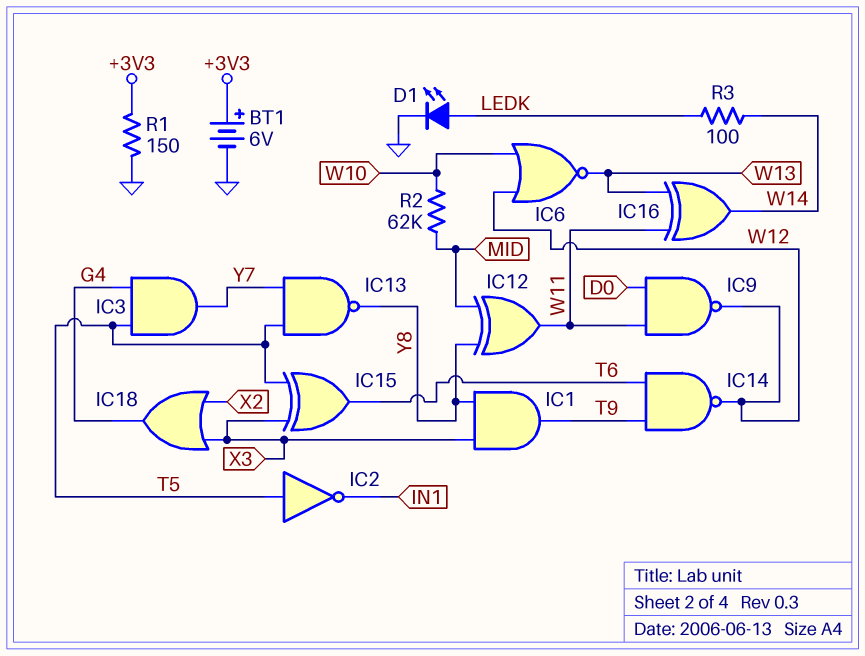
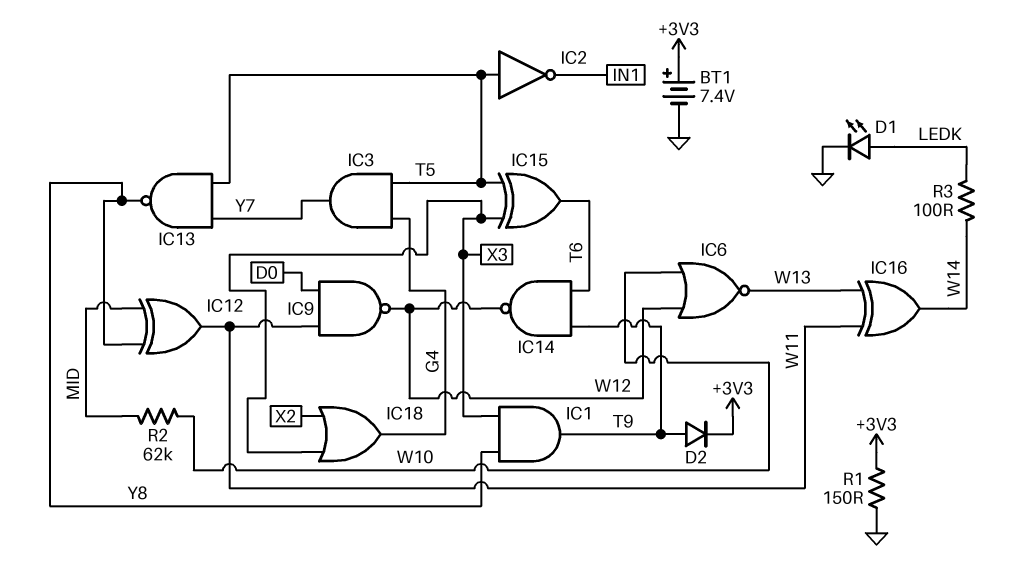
BT1: 6V (plus +3V3, minus GND) -> 7.4V (plus +3V3, minus GND)
D2: none -> diode (A T9, K +3V3)

